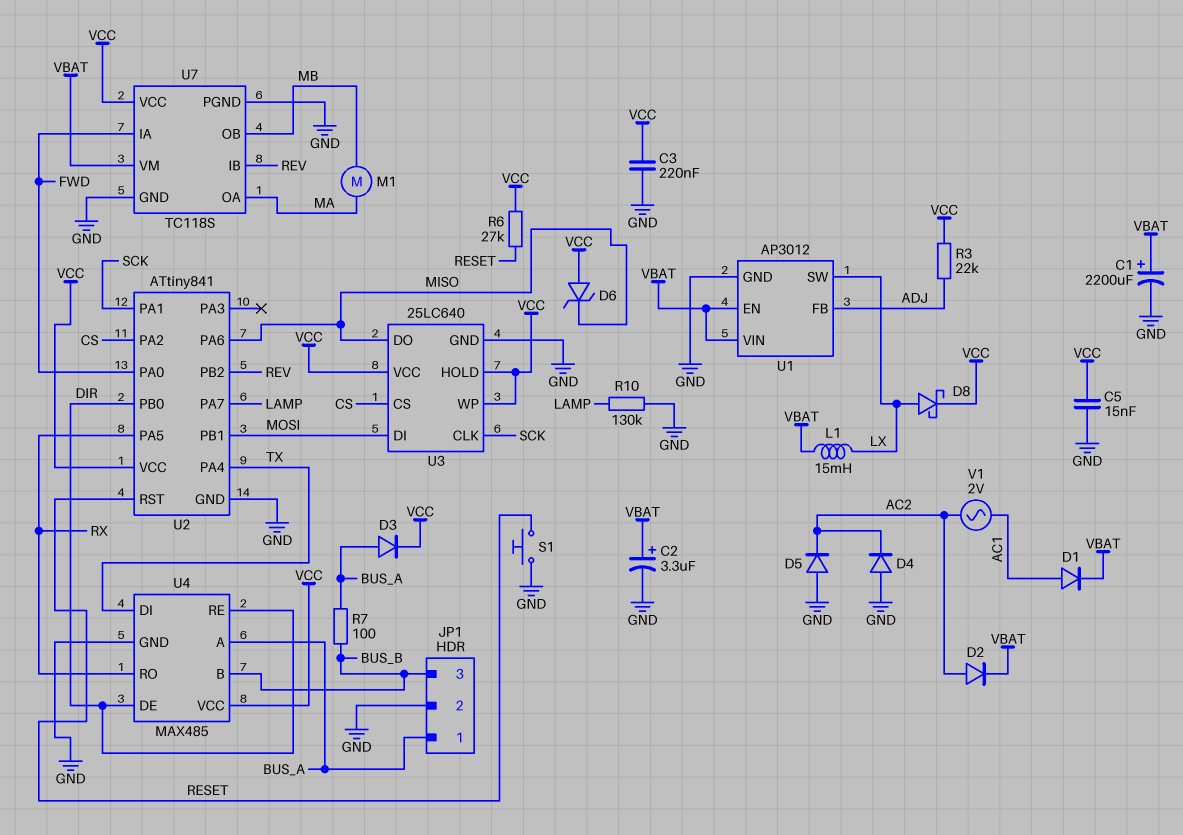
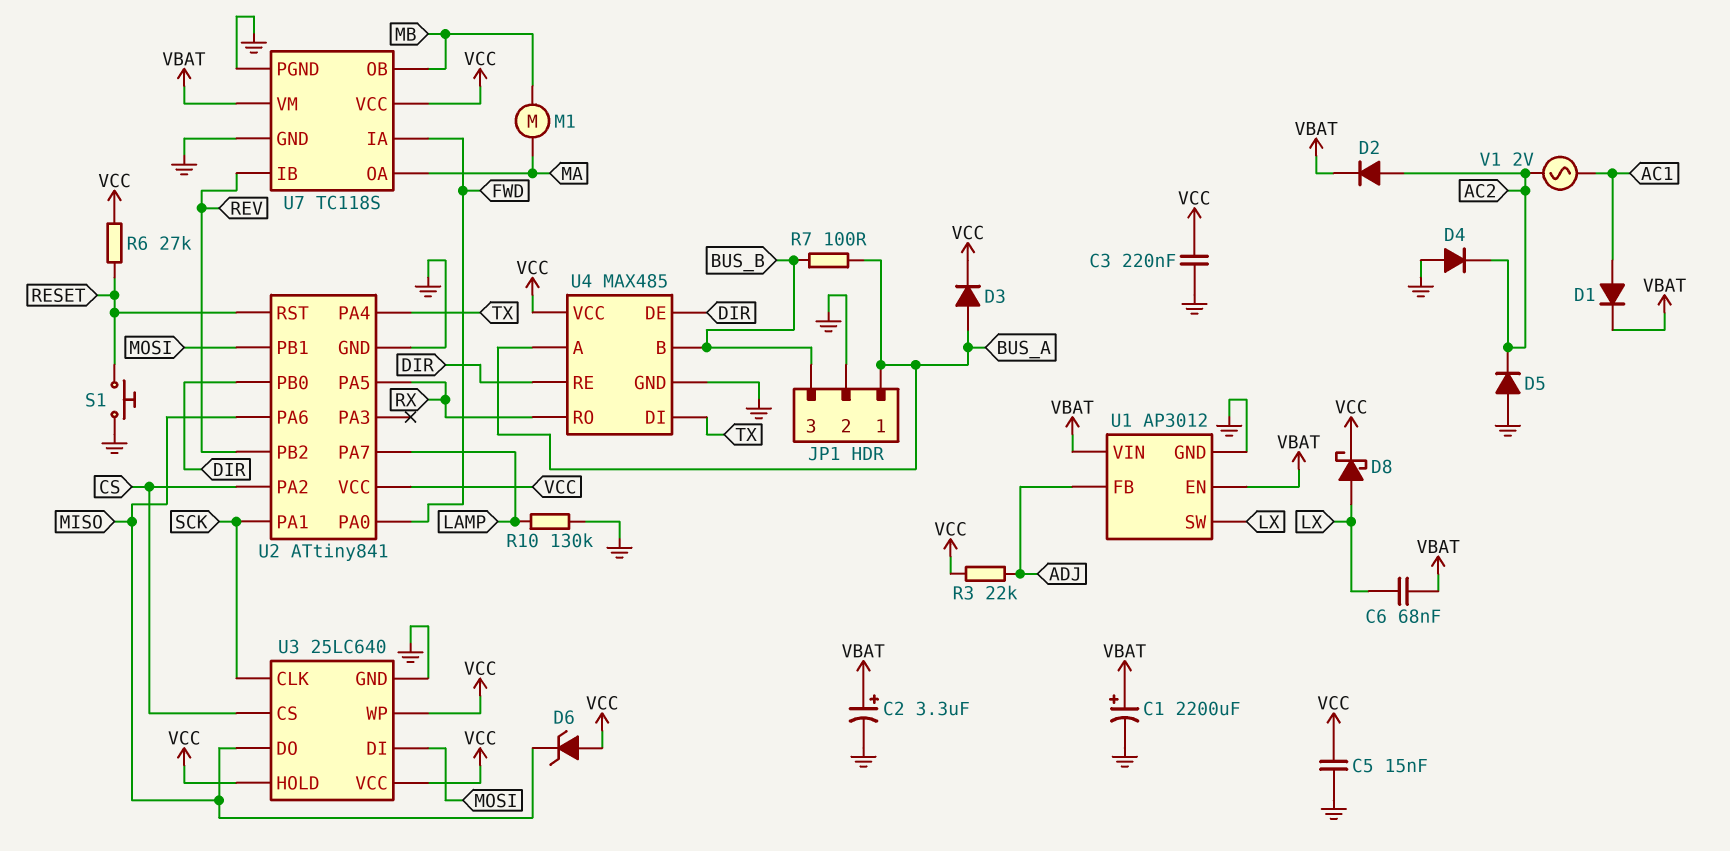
C6: none -> 68nF (LX, VBAT)
L1: 15mH (LX, VBAT) -> none

